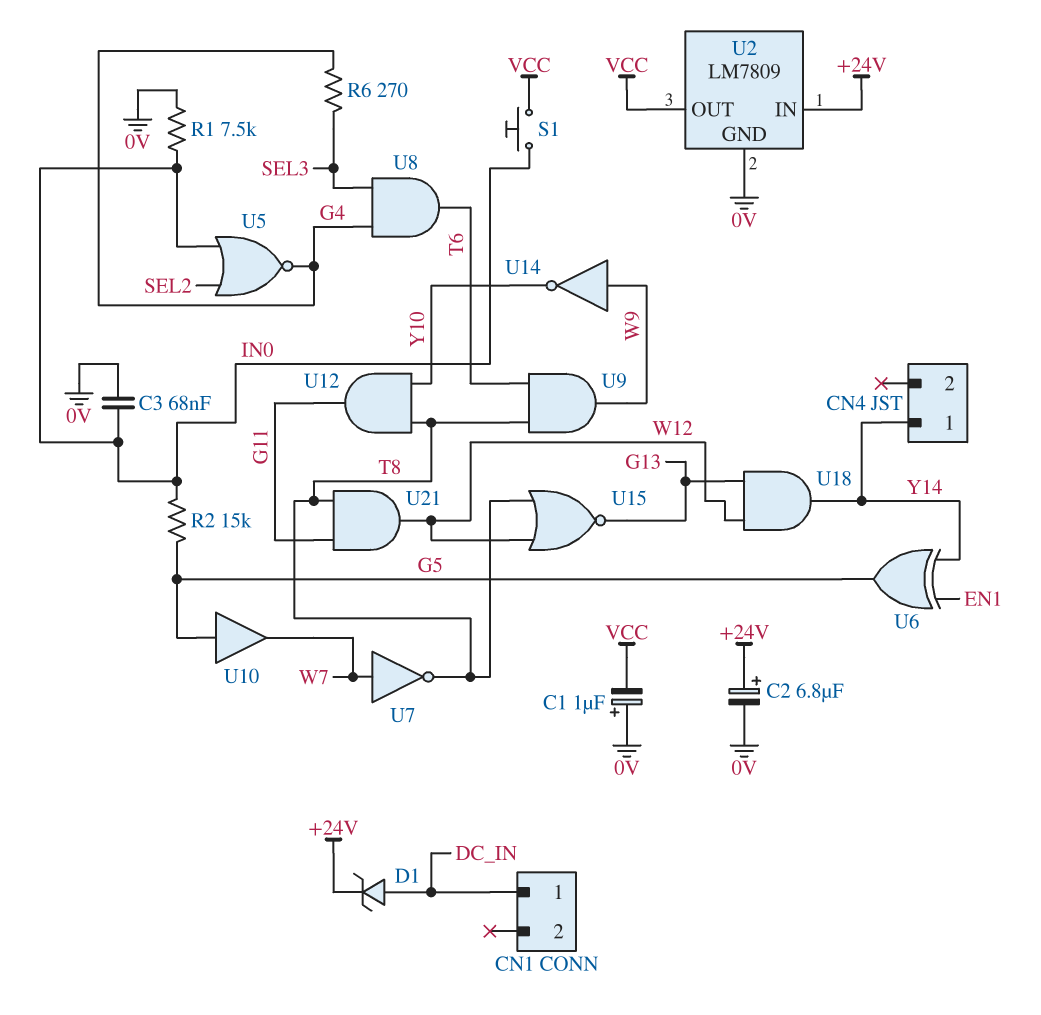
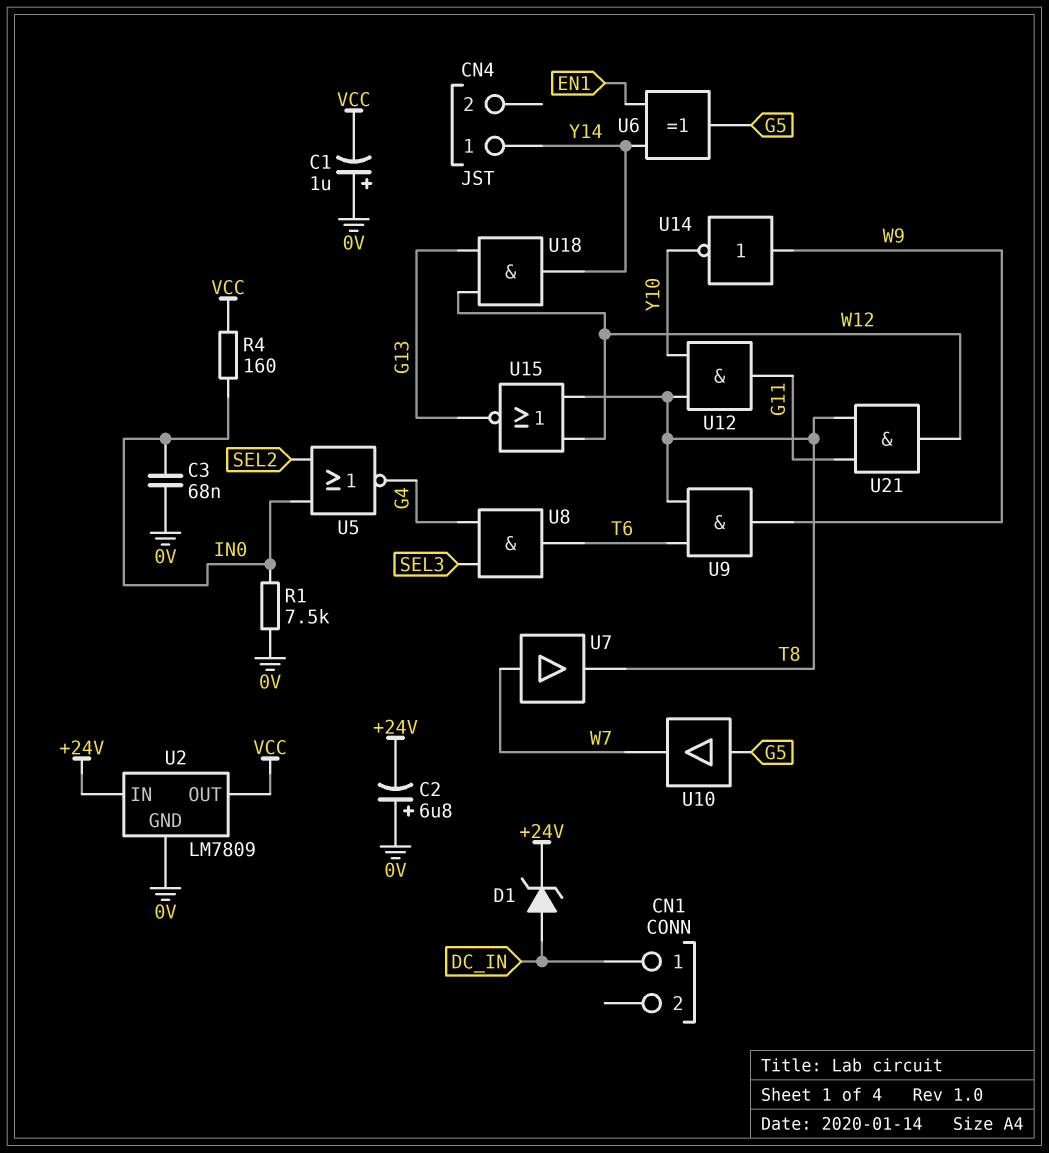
C2: 6.8uF (plus +24V, minus 0V) -> 6.8uF (plus 0V, minus +24V)
R2: 15k (G5, IN0) -> none
R4: none -> 160 (IN0, VCC)
R6: 270 (G4, SEL3) -> none
S1: button (IN0, VCC) -> none
U7: NOT (in W7, out T8) -> buffer (in W7, out T8)

